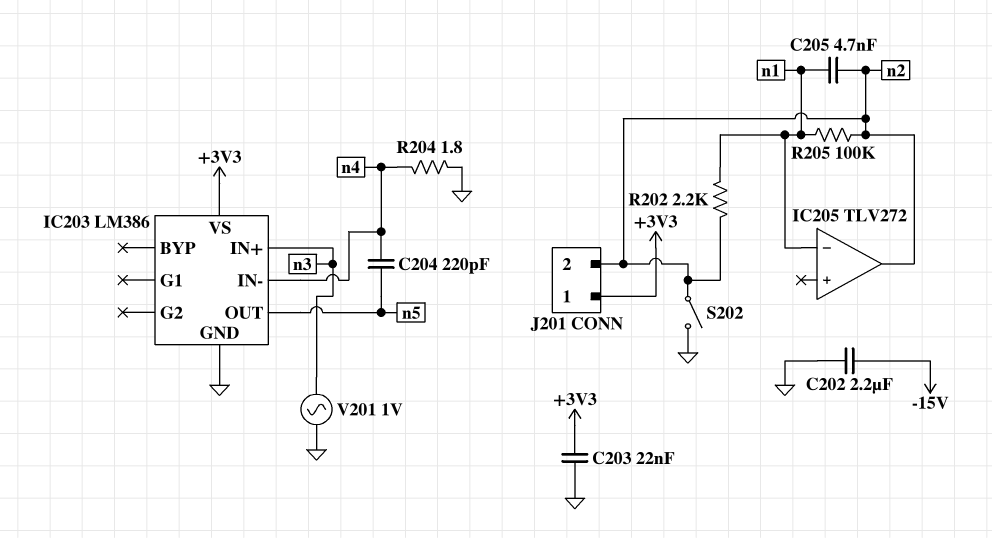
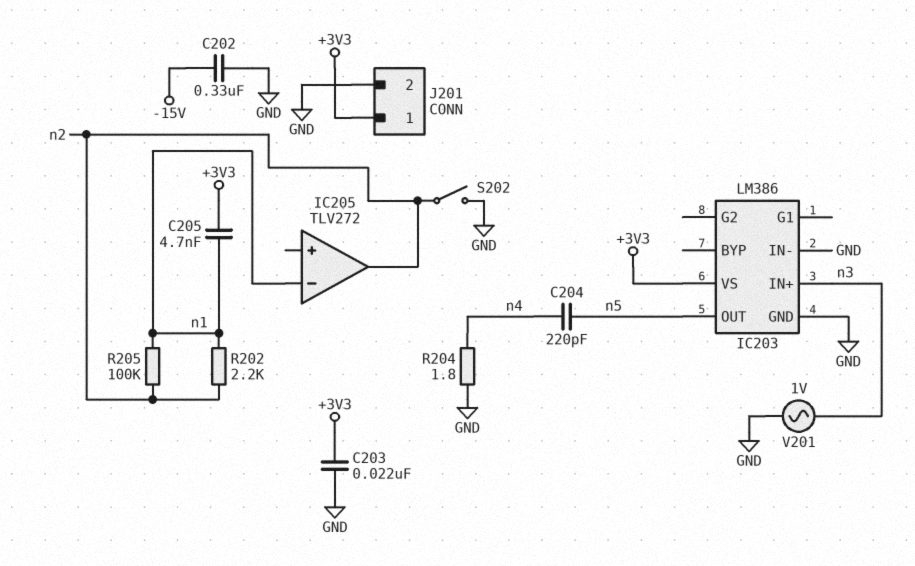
C202: 2.2uF (-15V, GND) -> 330nF (-15V, GND)
C205: 4.7nF (n1, n2) -> 4.7nF (+3V3, n1)
IC203 pin IN-: n4 -> GND
J201 pin 2: n2 -> GND

